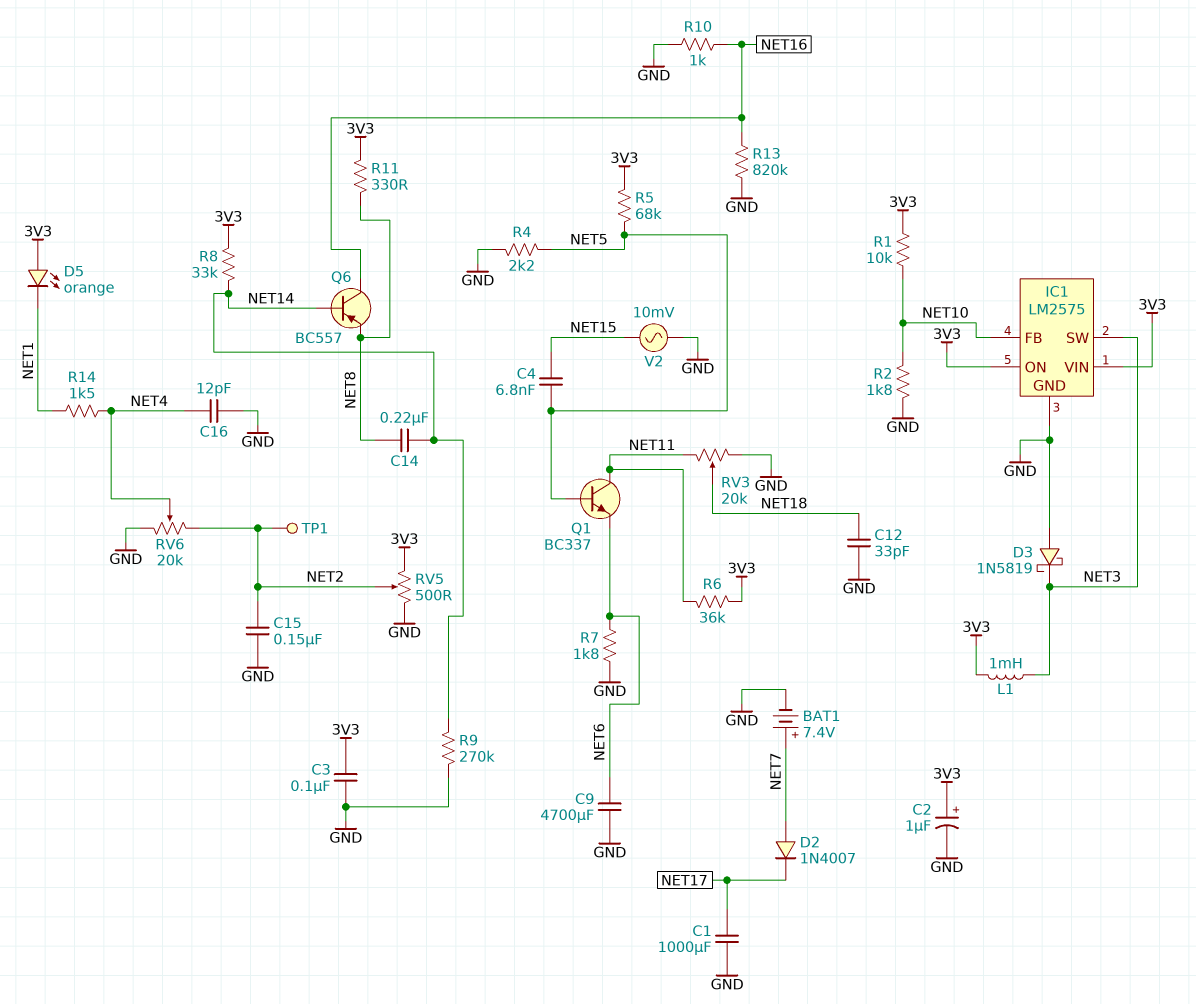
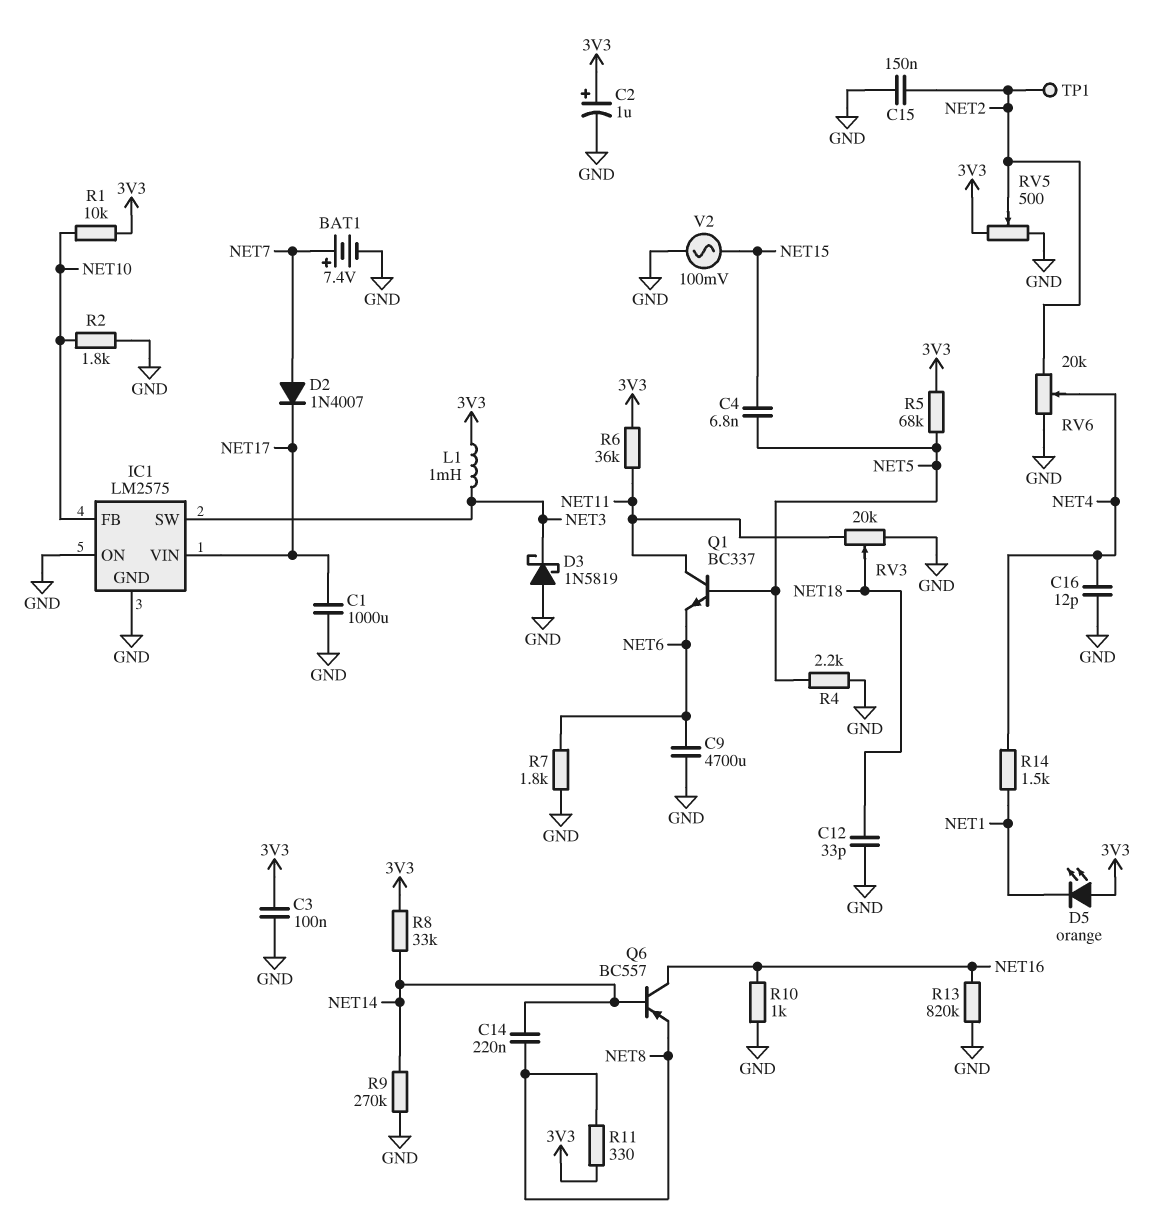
IC1 pin ON: 3V3 -> GND
IC1 pin VIN: 3V3 -> NET17
V2: AC 10mV (GND, NET15) -> AC 100mV (GND, NET15)

